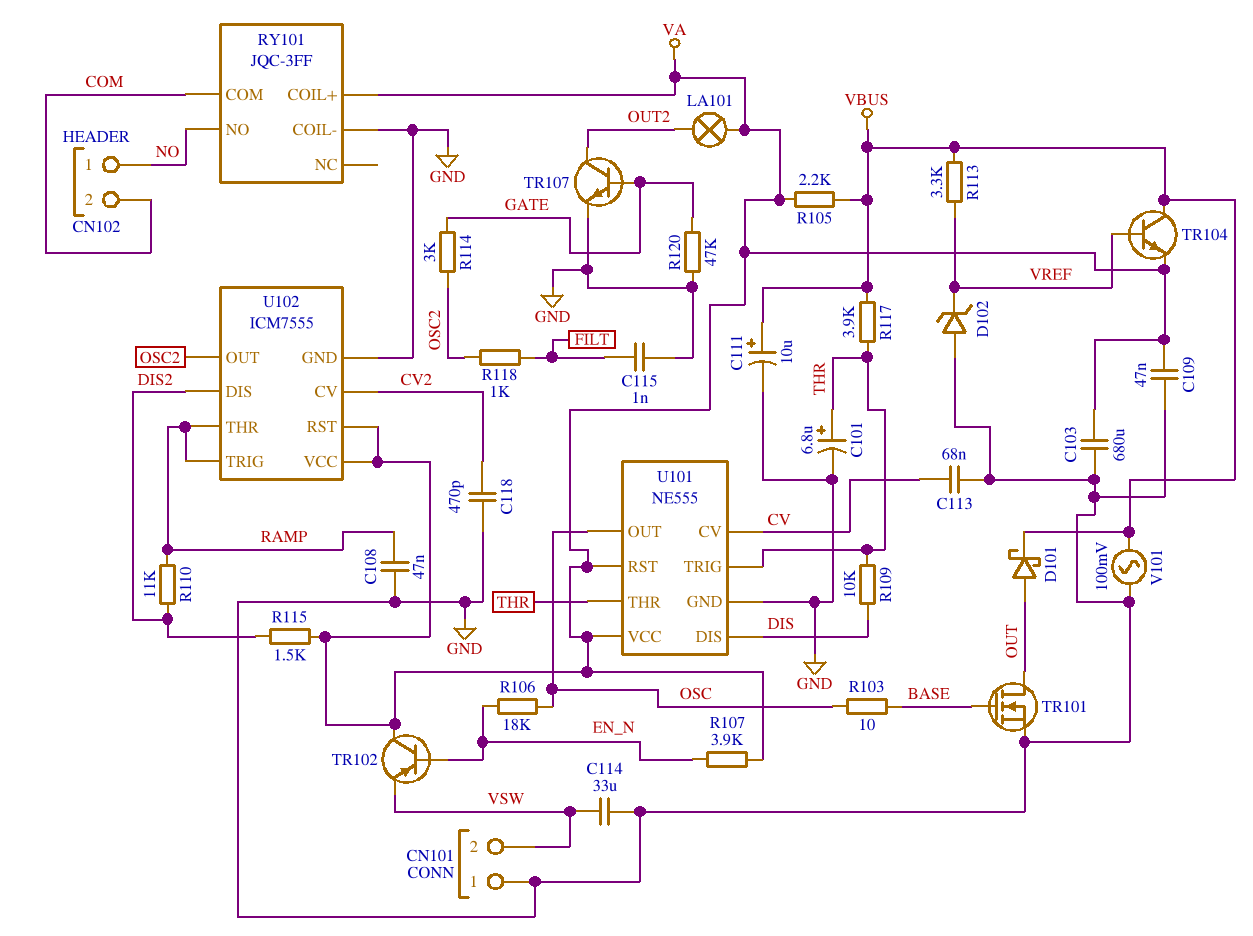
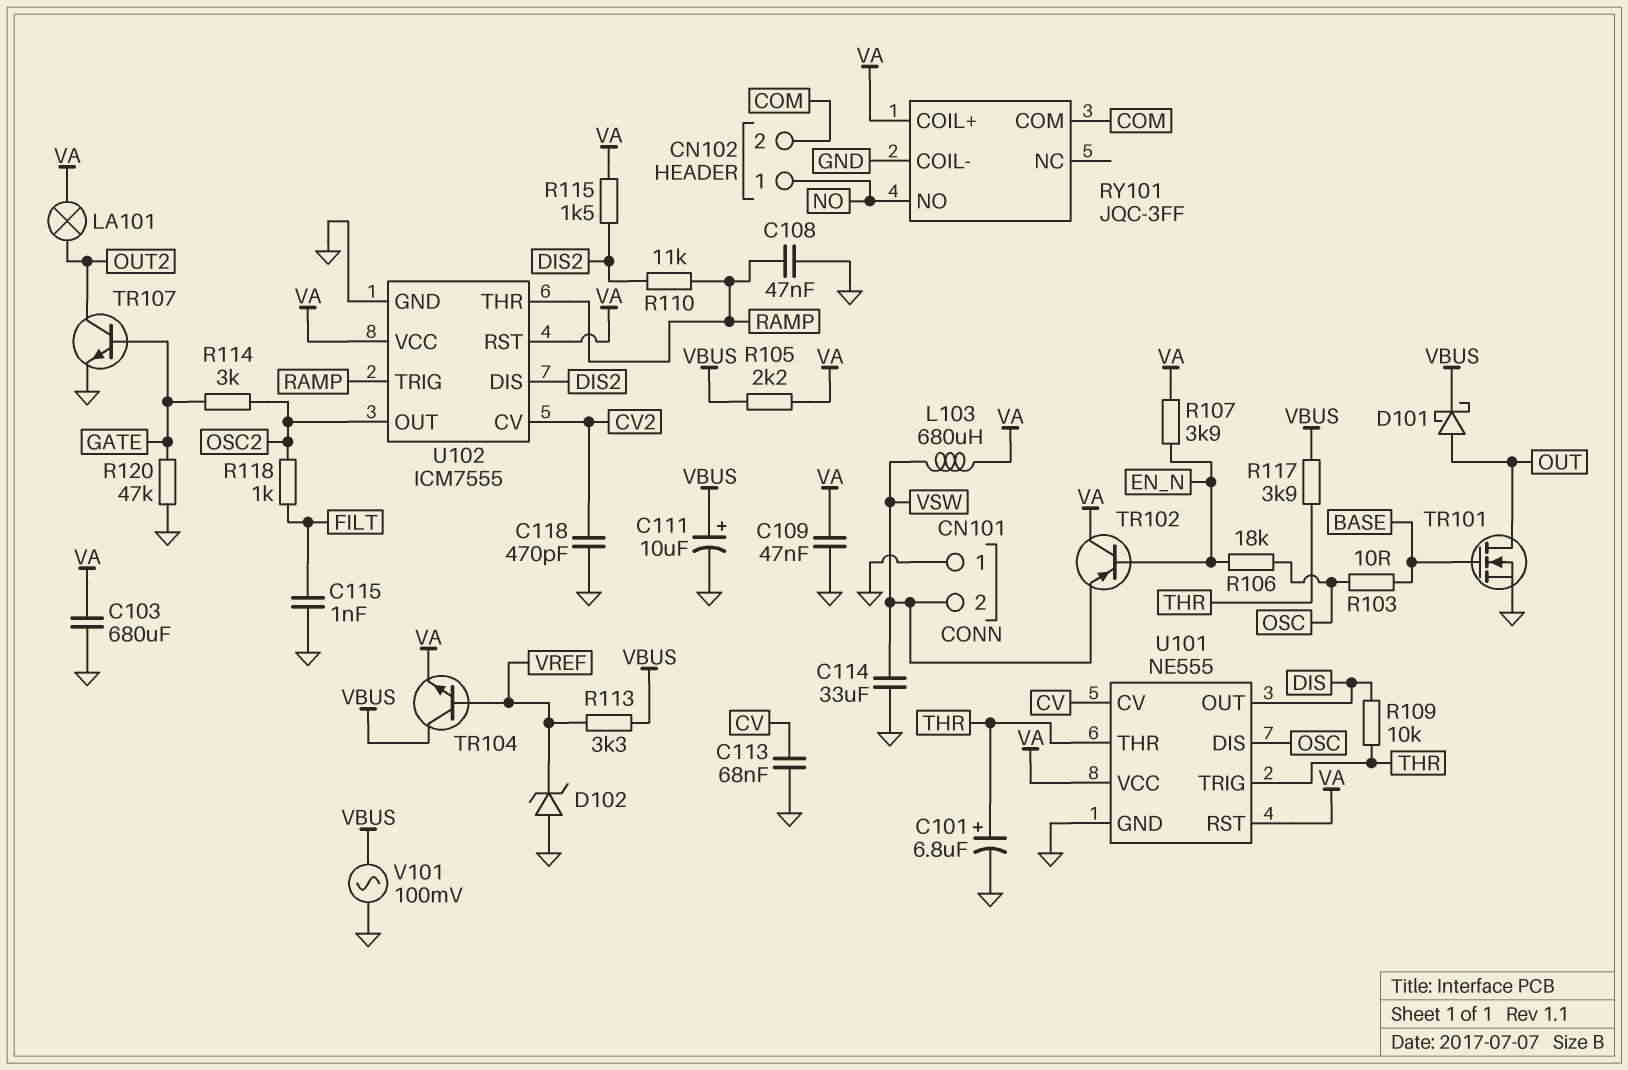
L103: none -> 680uH (VA, VSW)
U101 pin DIS: DIS -> OSC
U101 pin OUT: OSC -> DIS

